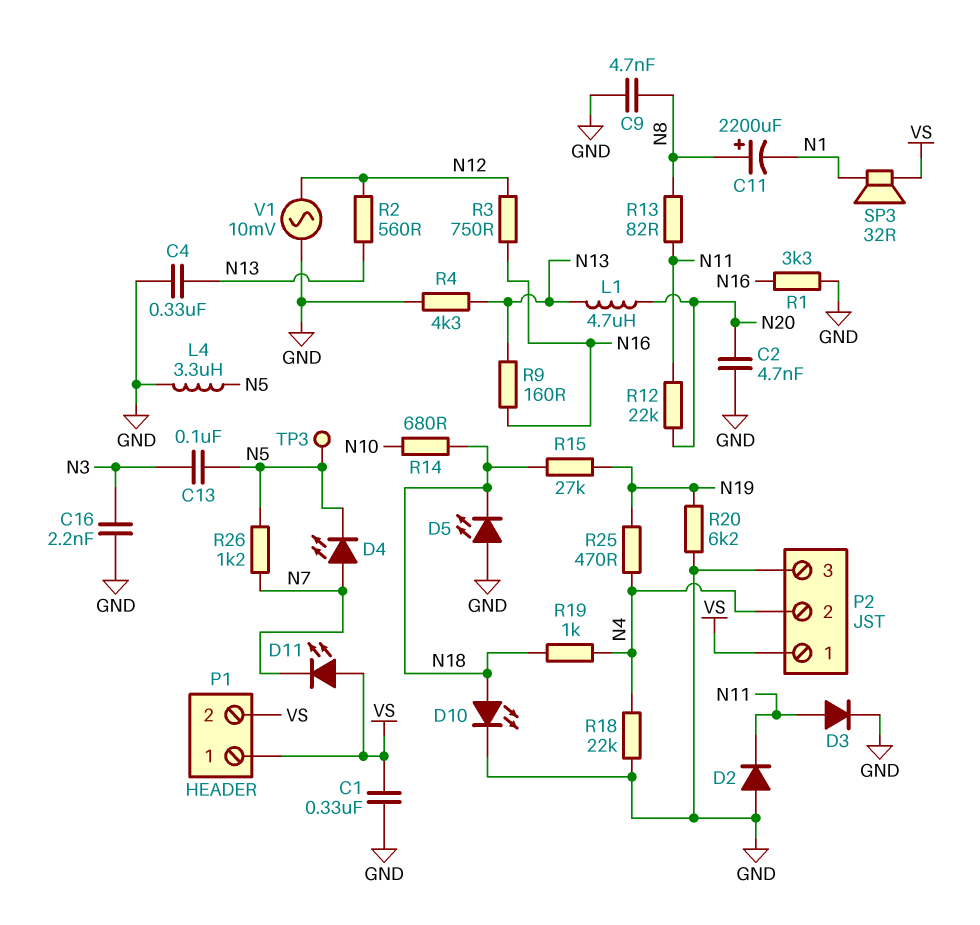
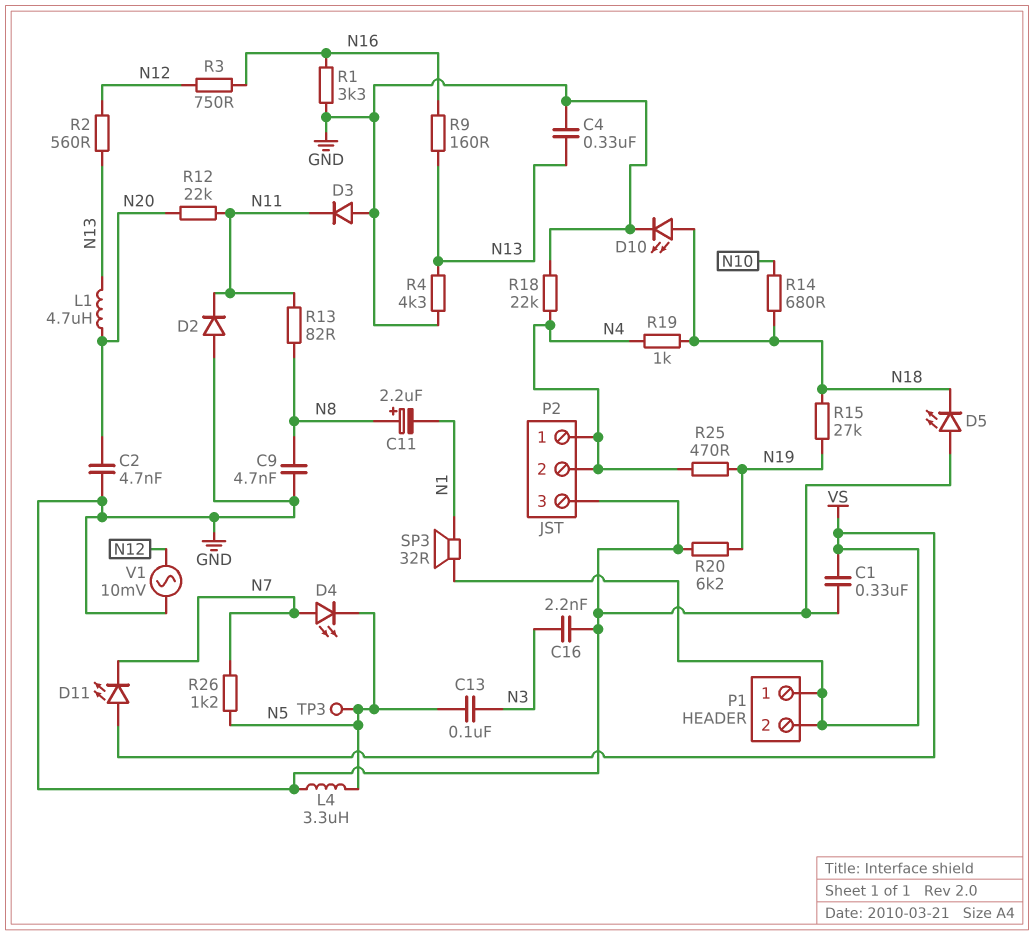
C11: 2200uF (plus N8, minus N1) -> 2.2uF (plus N8, minus N1)
D3: diode (A N11, K GND) -> diode (A GND, K N11)
P2 pin 1: VS -> N4

